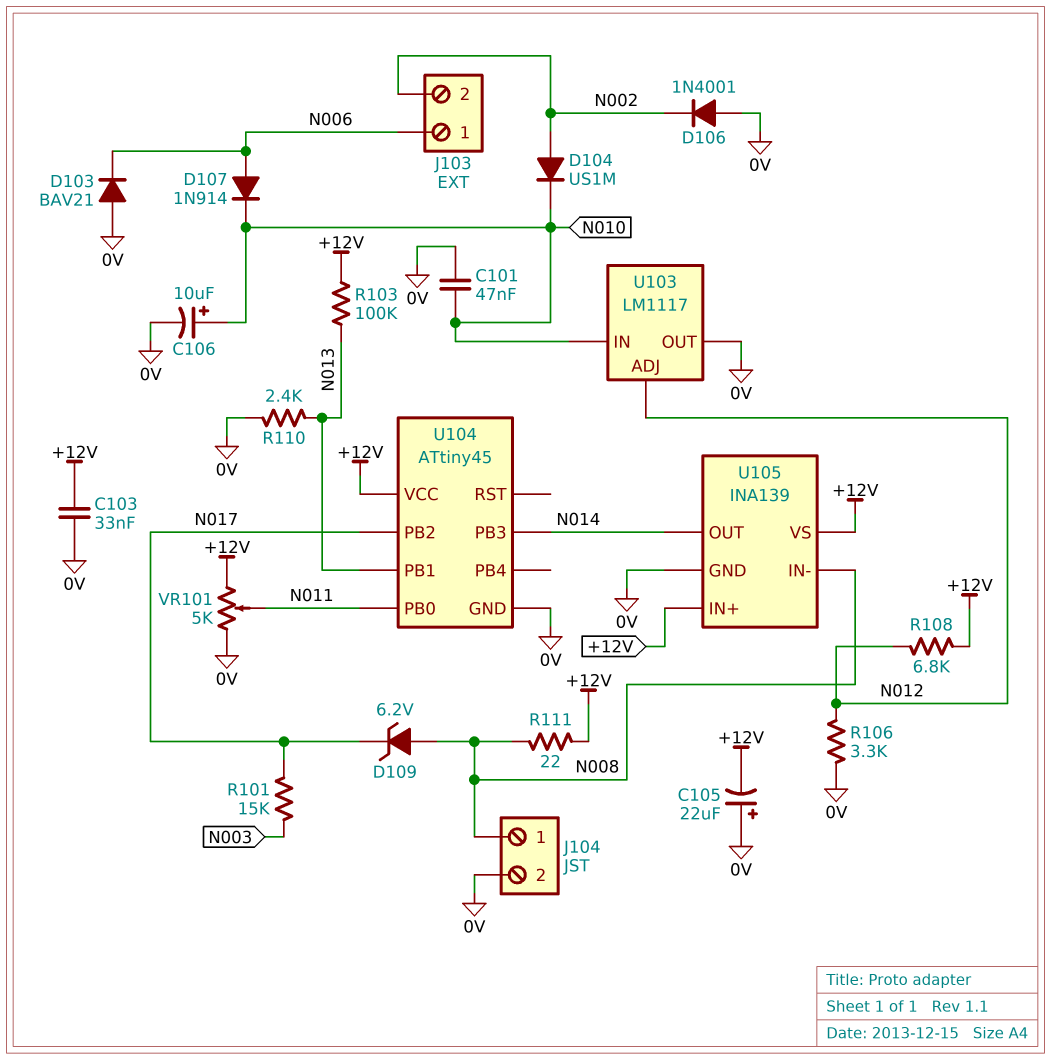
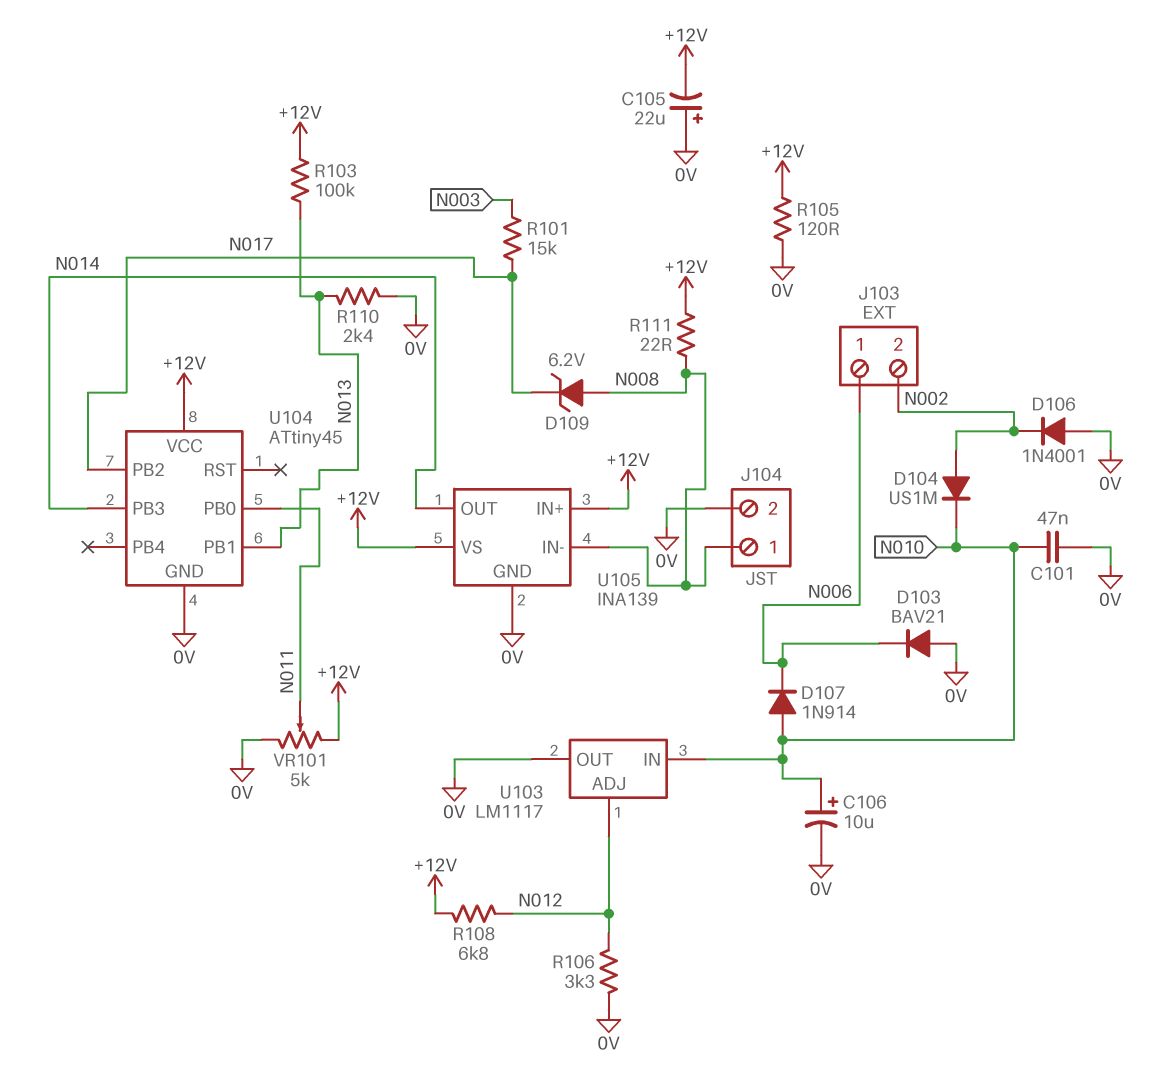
C103: 33nF (+12V, 0V) -> none
D107: diode 1N914 (A N006, K N010) -> diode 1N914 (A N010, K N006)
R105: none -> 120 (+12V, 0V)

